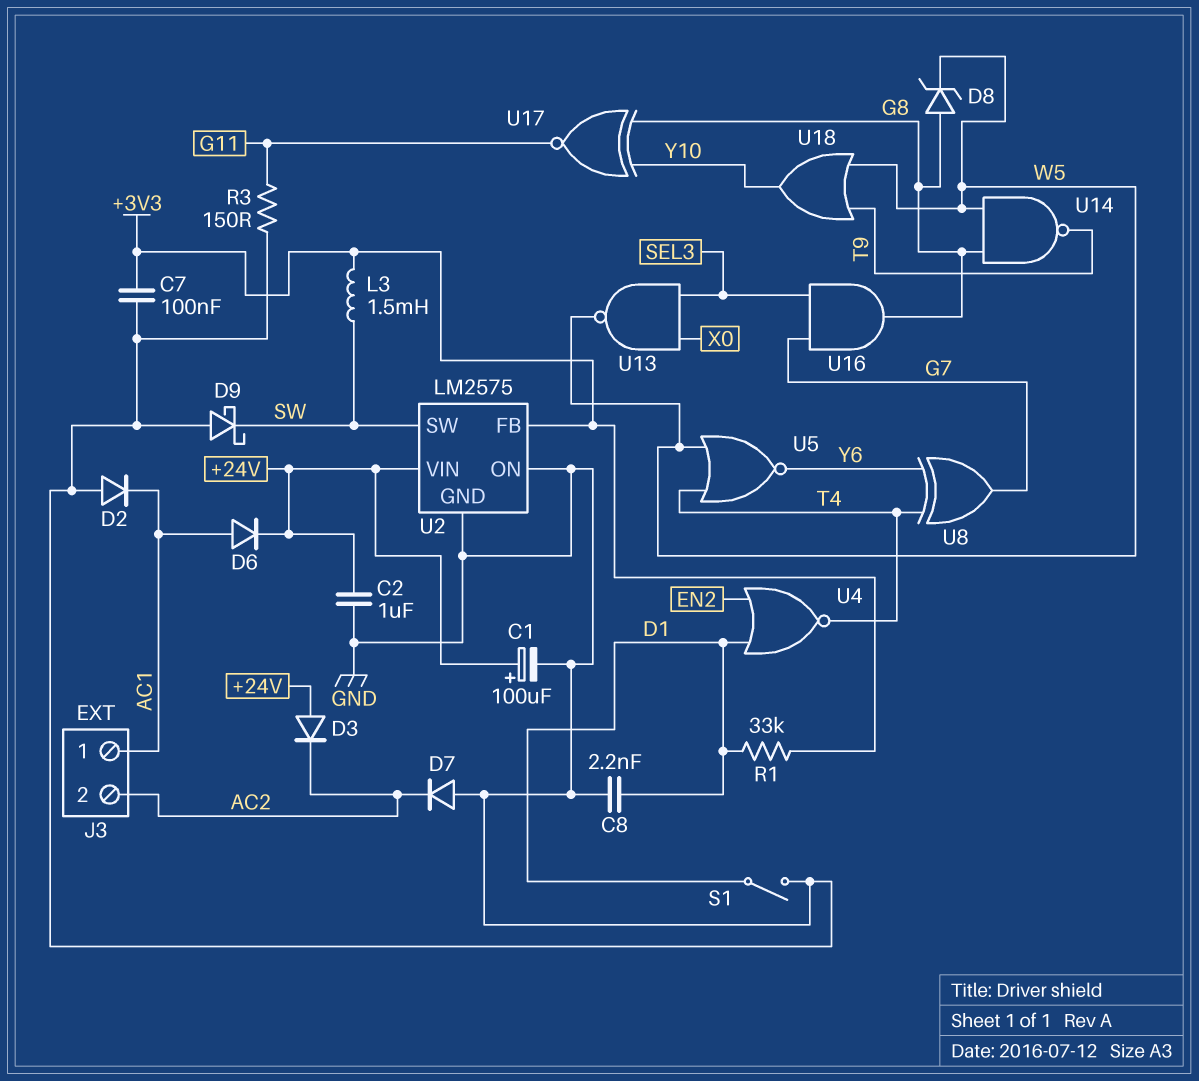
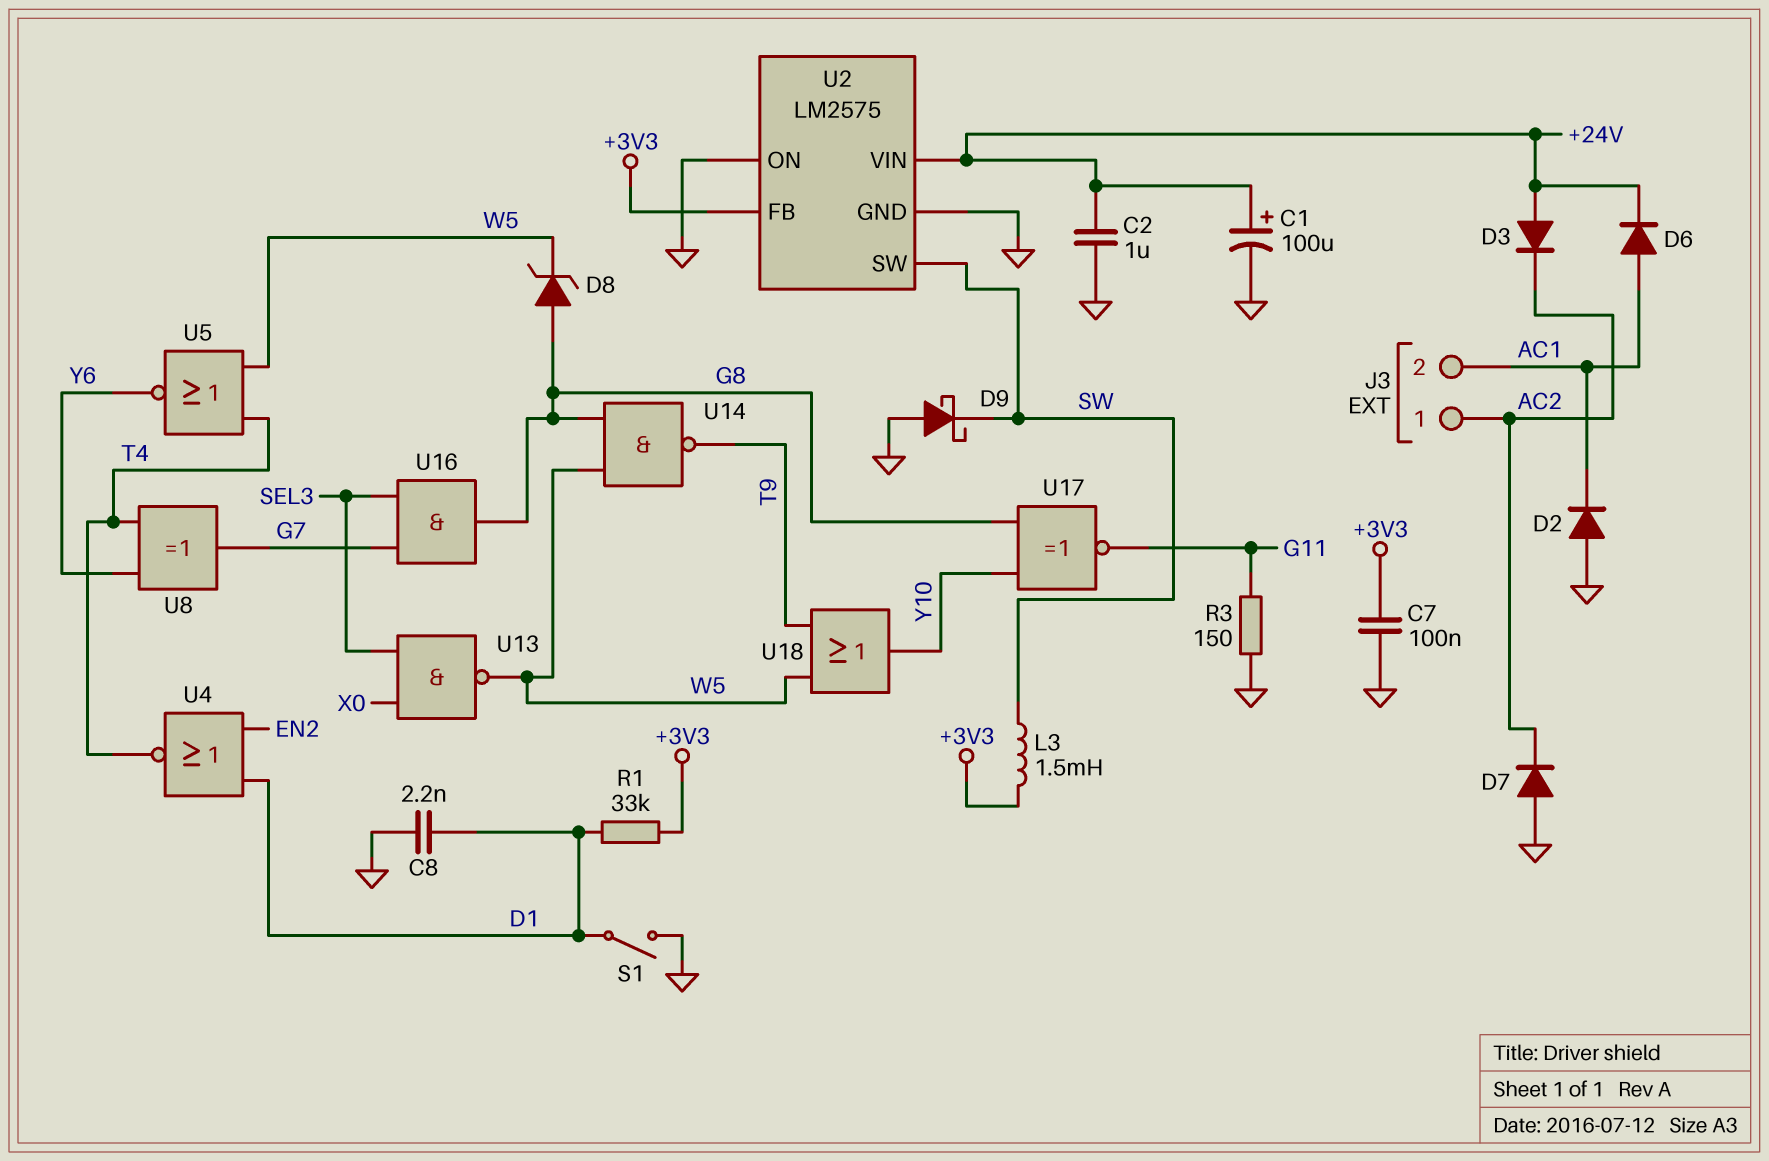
J3 pin 1: AC1 -> AC2
J3 pin 2: AC2 -> AC1

